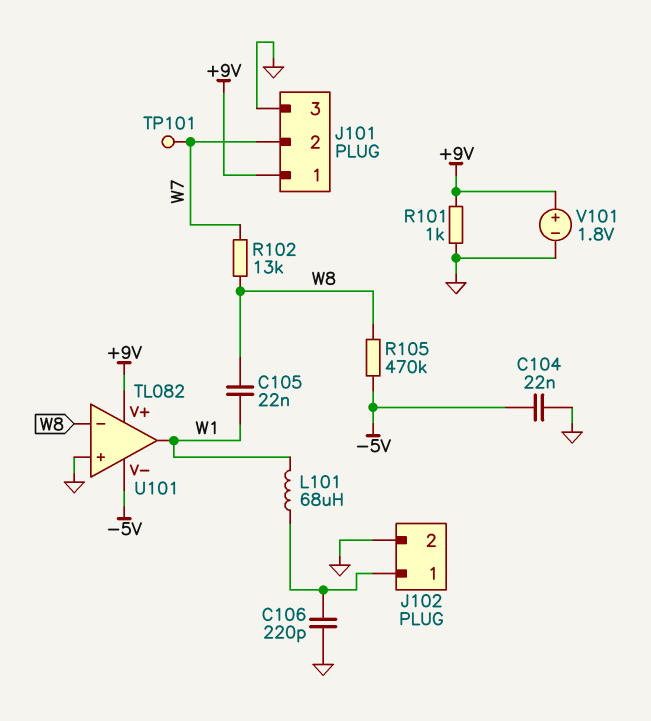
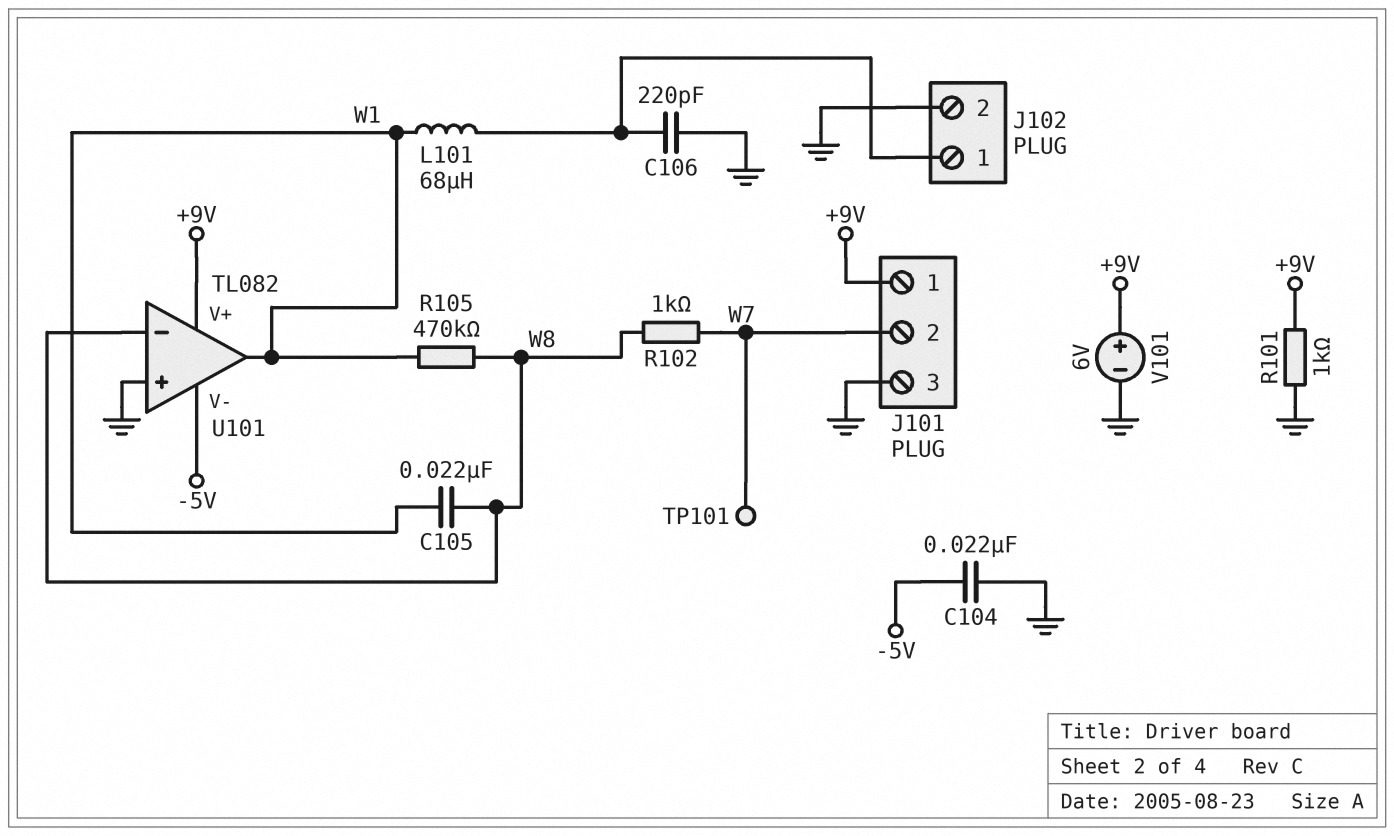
R102: 13k (W7, W8) -> 1k (W7, W8)
R105: 470k (-5V, W8) -> 470k (W1, W8)
V101: 1.8V (plus +9V, minus GND) -> 6V (plus +9V, minus GND)

